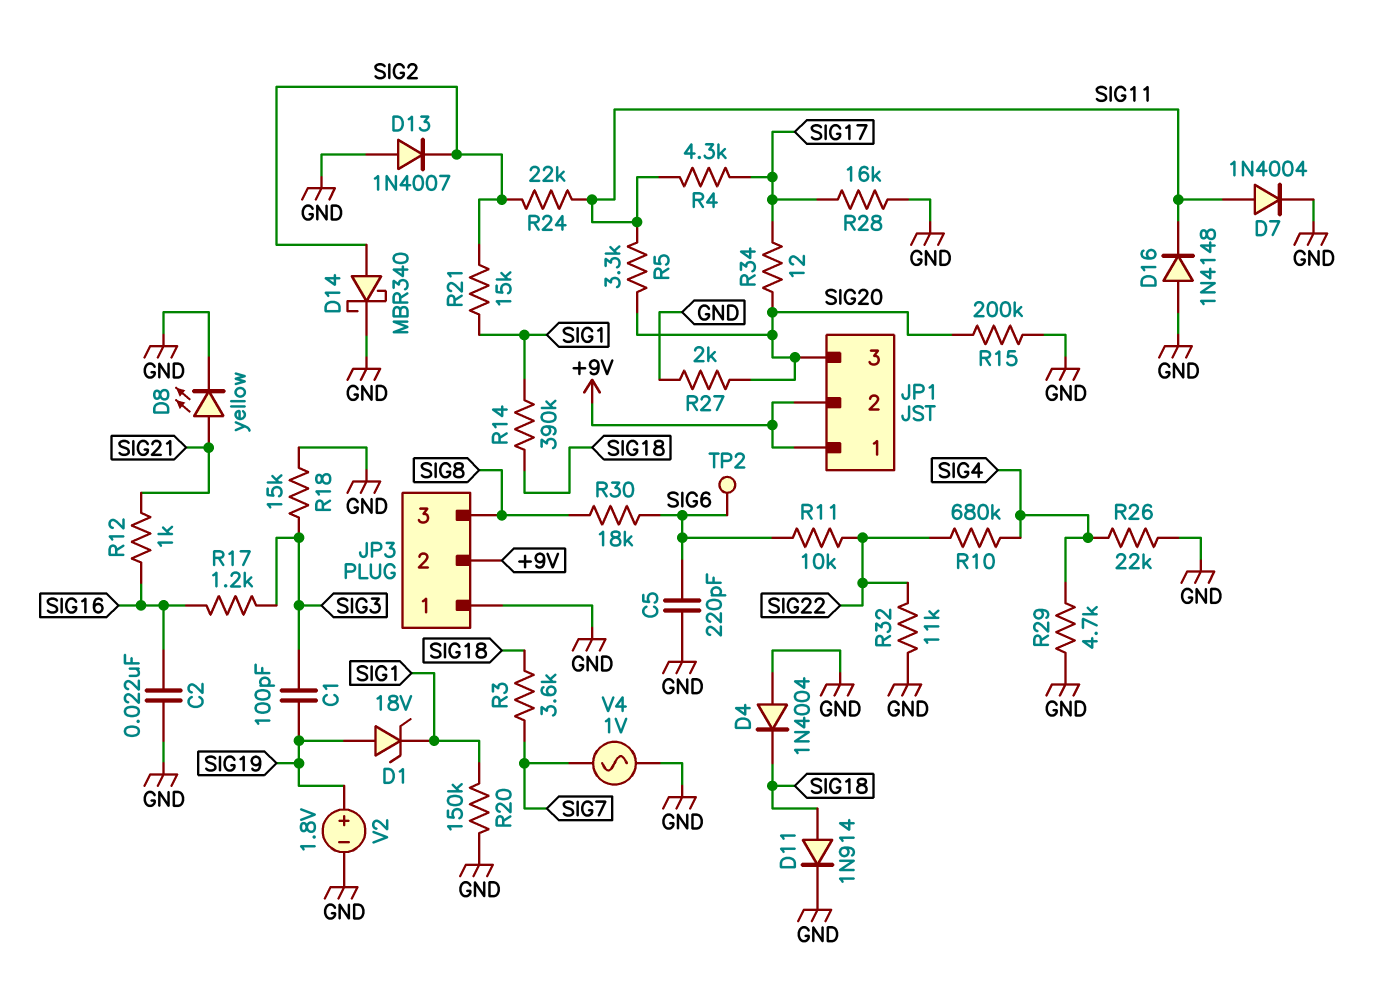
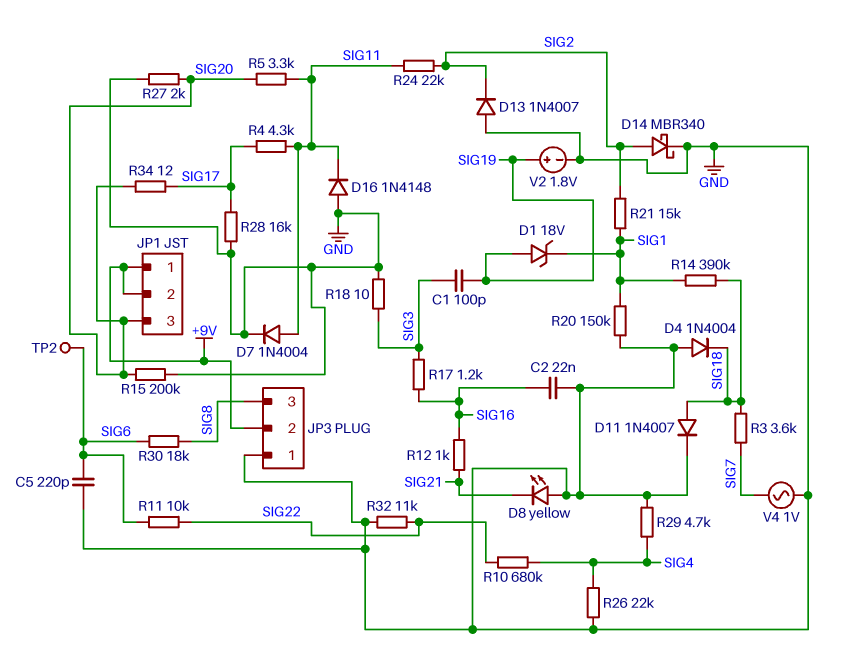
D8: LED yellow (A SIG21, K GND) -> LED yellow (A GND, K SIG21)
D11: diode 1N914 (A SIG18, K GND) -> diode 1N4007 (A SIG18, K GND)
R18: 15k (GND, SIG3) -> 10 (GND, SIG3)

